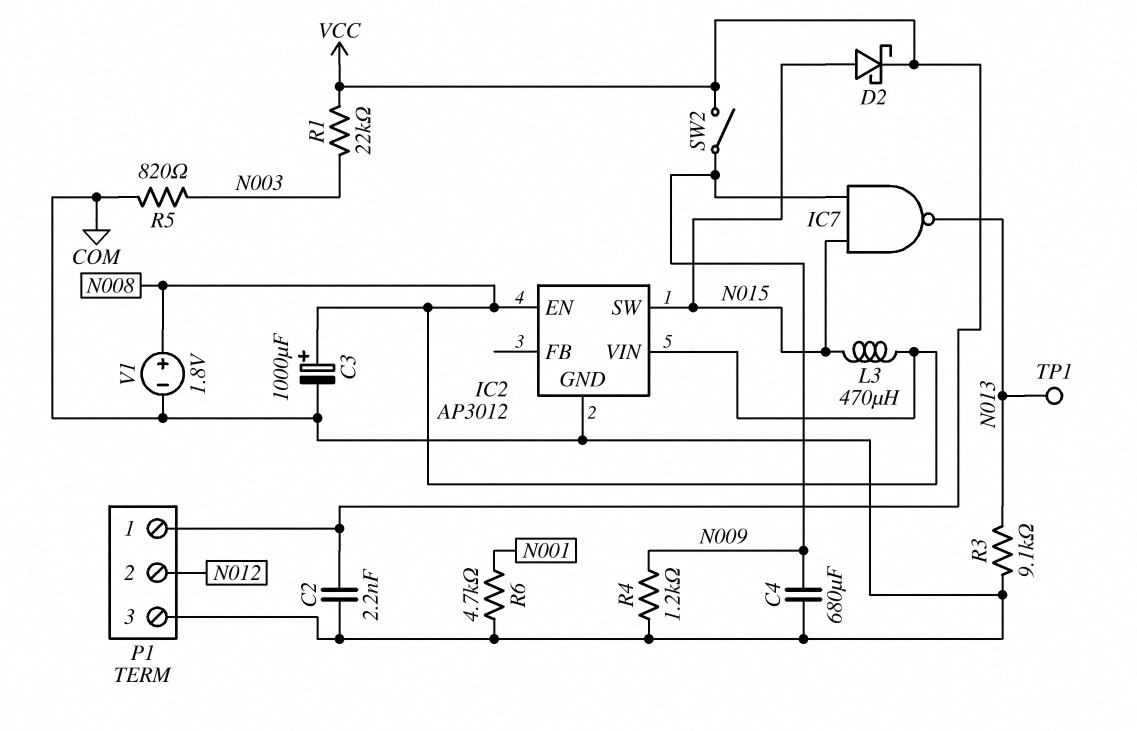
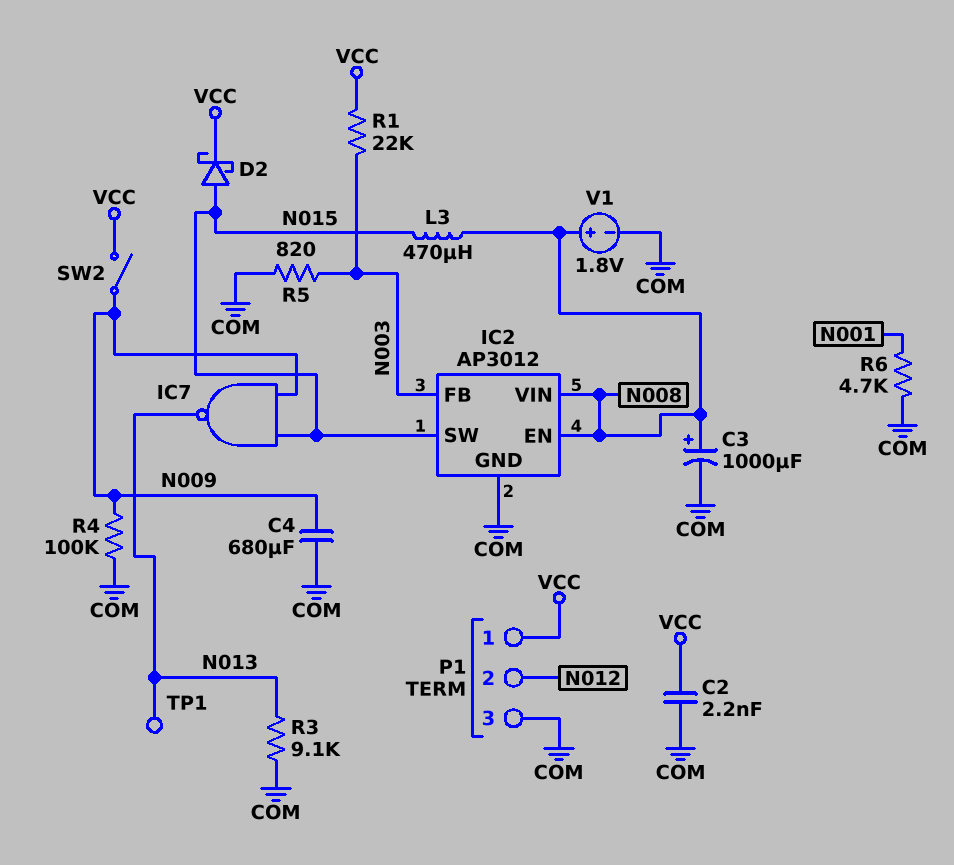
IC2 pin FB: none -> N003
R4: 1.2k (COM, N009) -> 100k (COM, N009)

